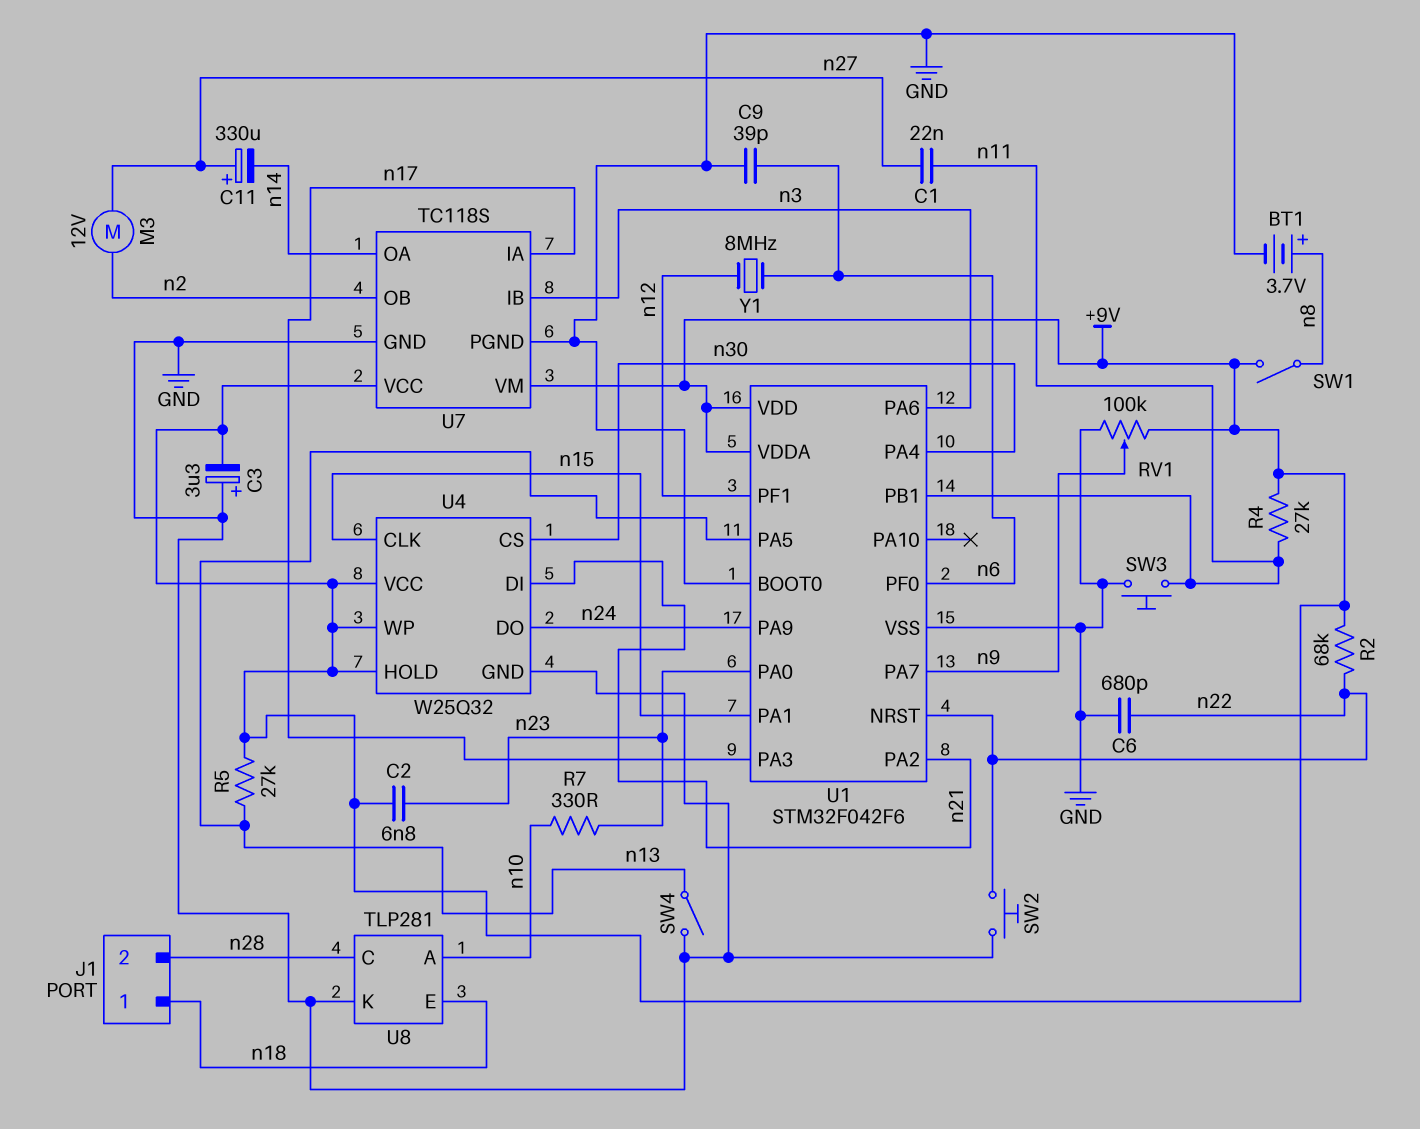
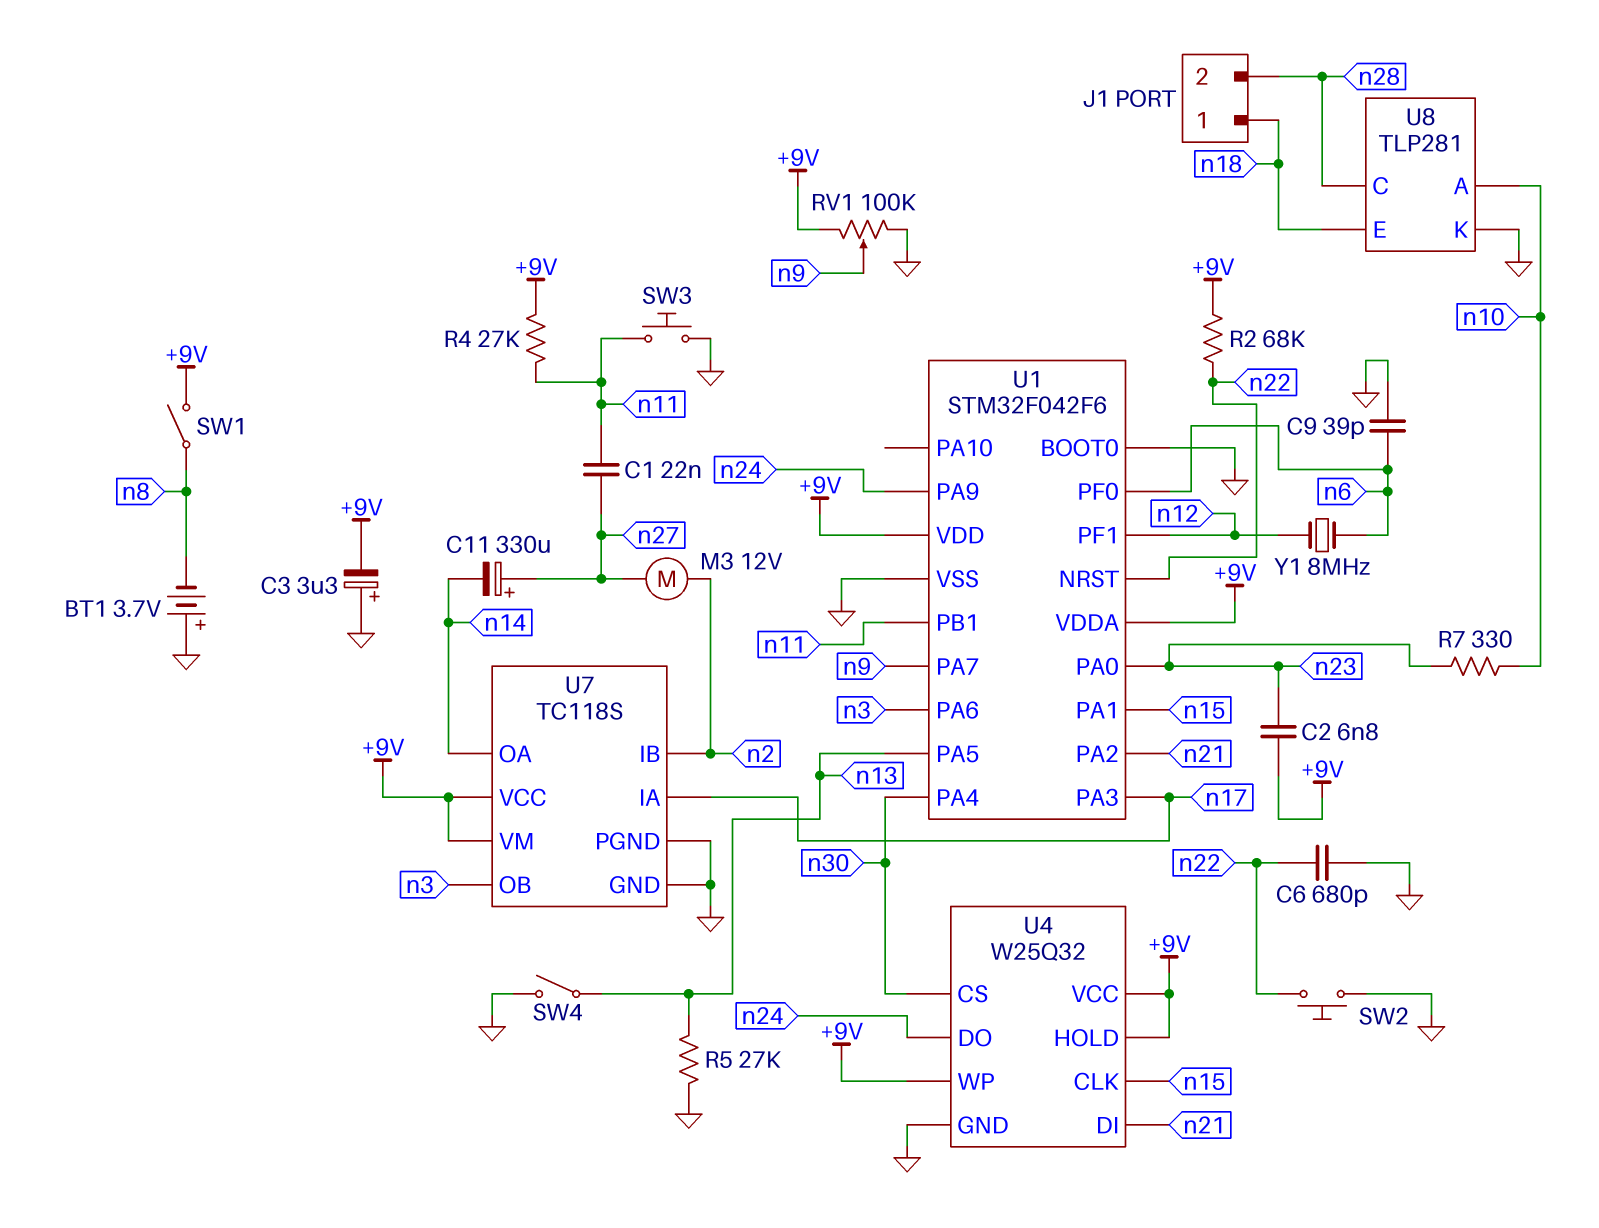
BT1: 3.7V (plus n8, minus GND) -> 3.7V (plus GND, minus n8)
R5: 27k (+9V, n13) -> 27k (GND, n13)
U7 pin IB: n3 -> n2
U7 pin OB: n2 -> n3

